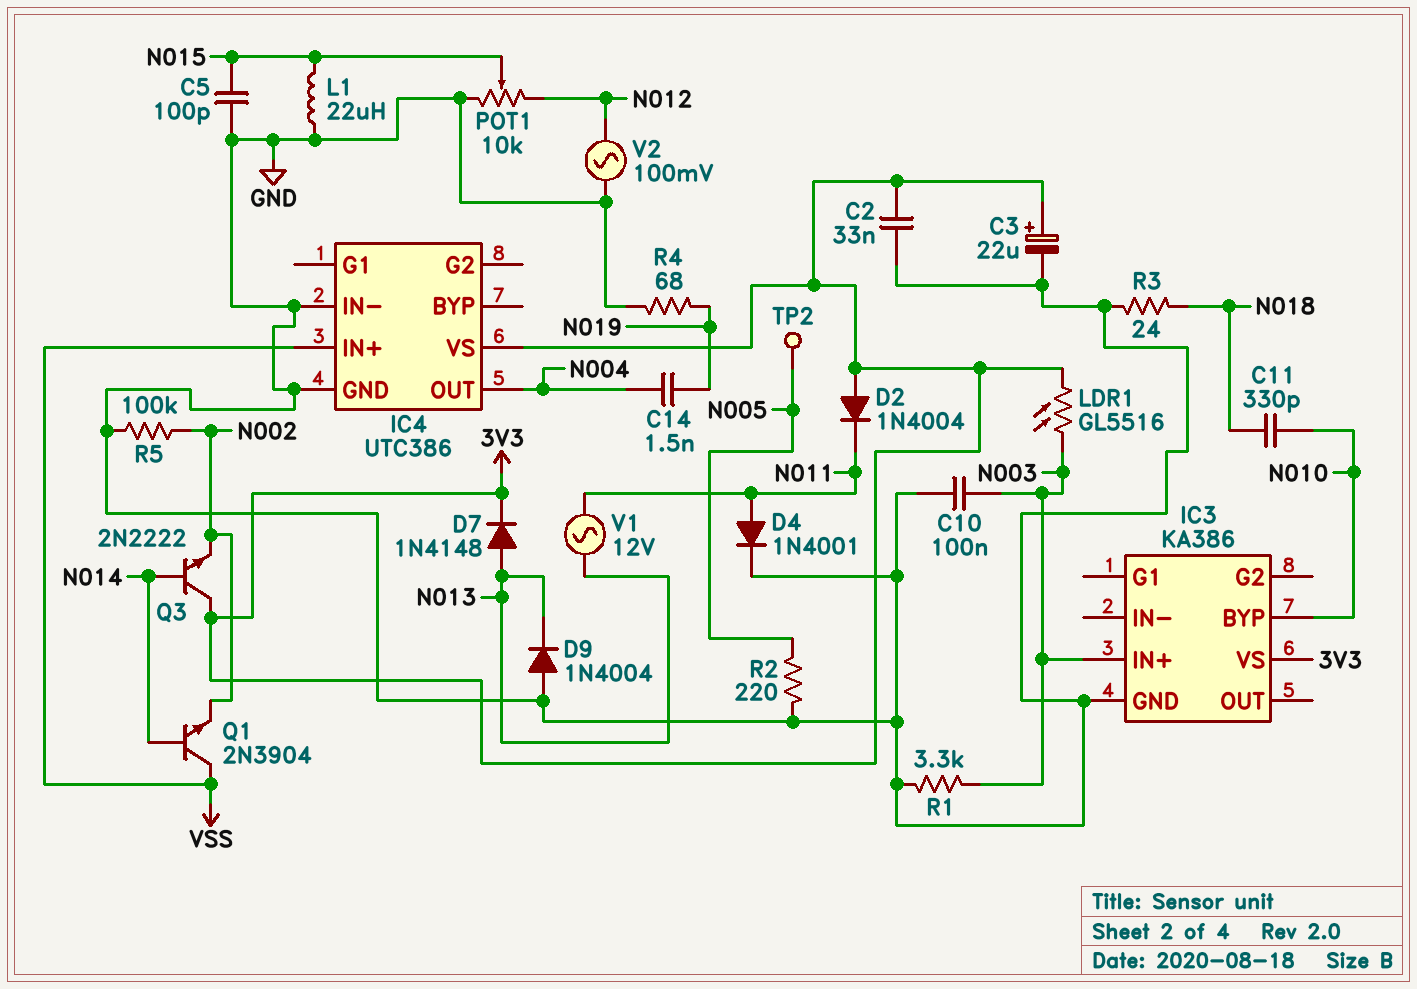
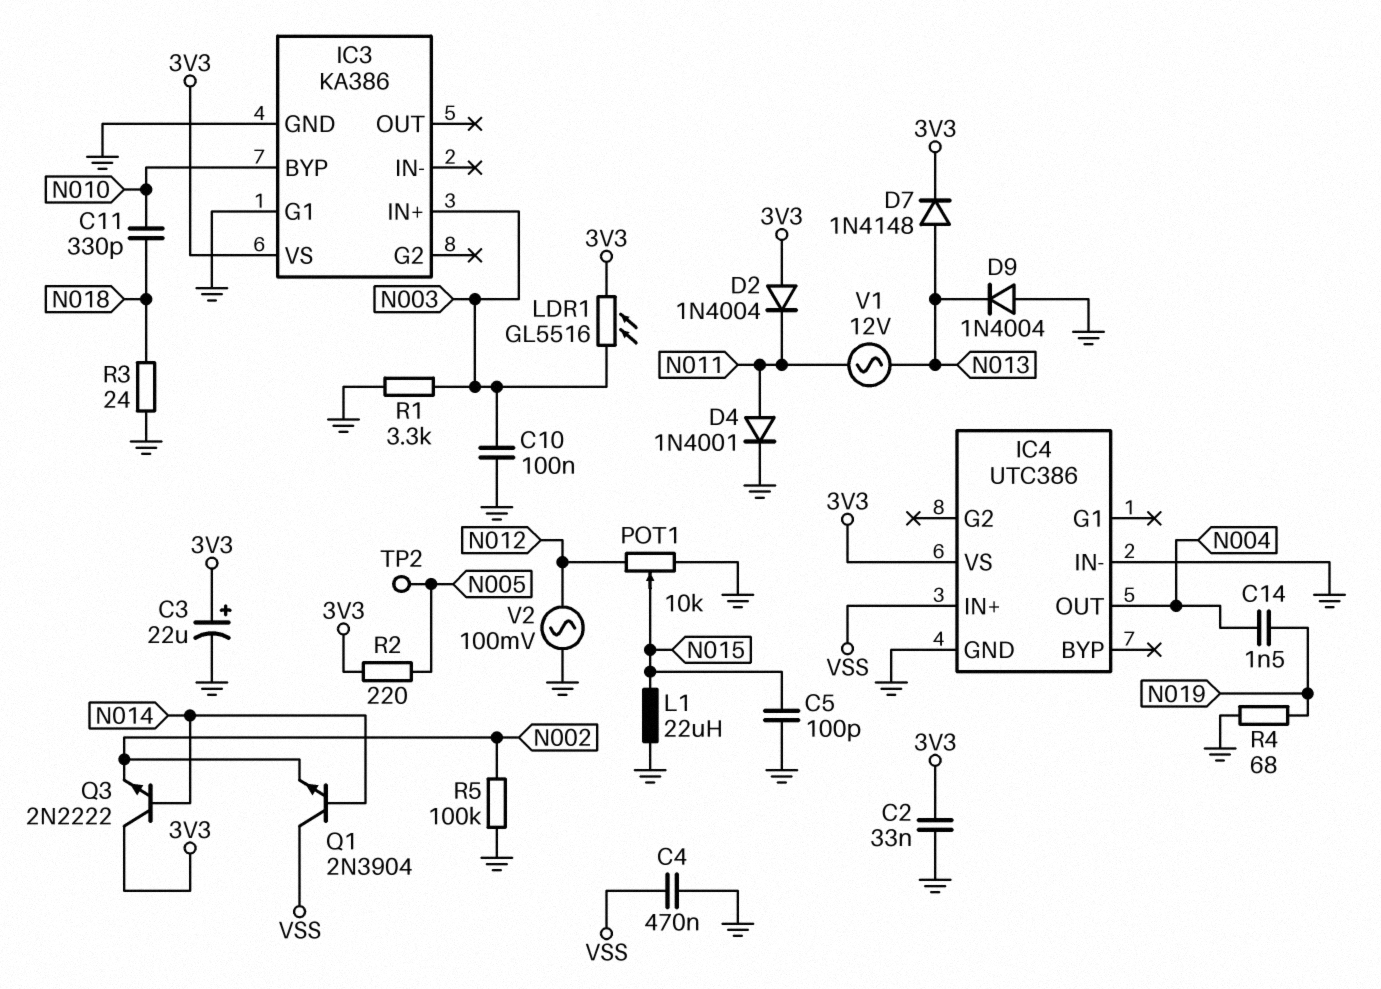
C4: none -> 470nF (GND, VSS)
IC3 pin G1: none -> GND
R2: 220 (GND, N005) -> 220 (3V3, N005)

